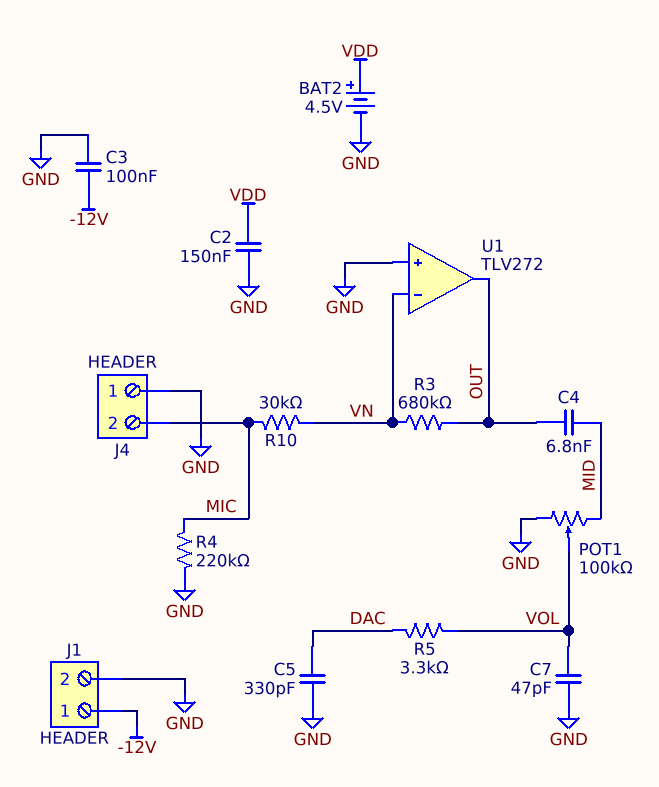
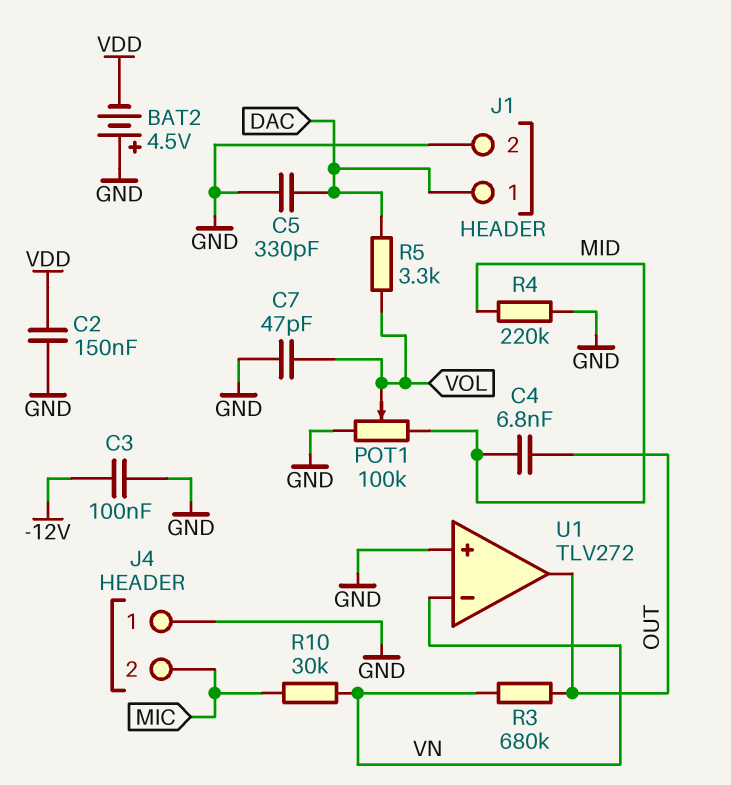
BAT2: 4.5V (plus VDD, minus GND) -> 4.5V (plus GND, minus VDD)
J1 pin 1: -12V -> DAC
R4: 220k (GND, MIC) -> 220k (GND, MID)

